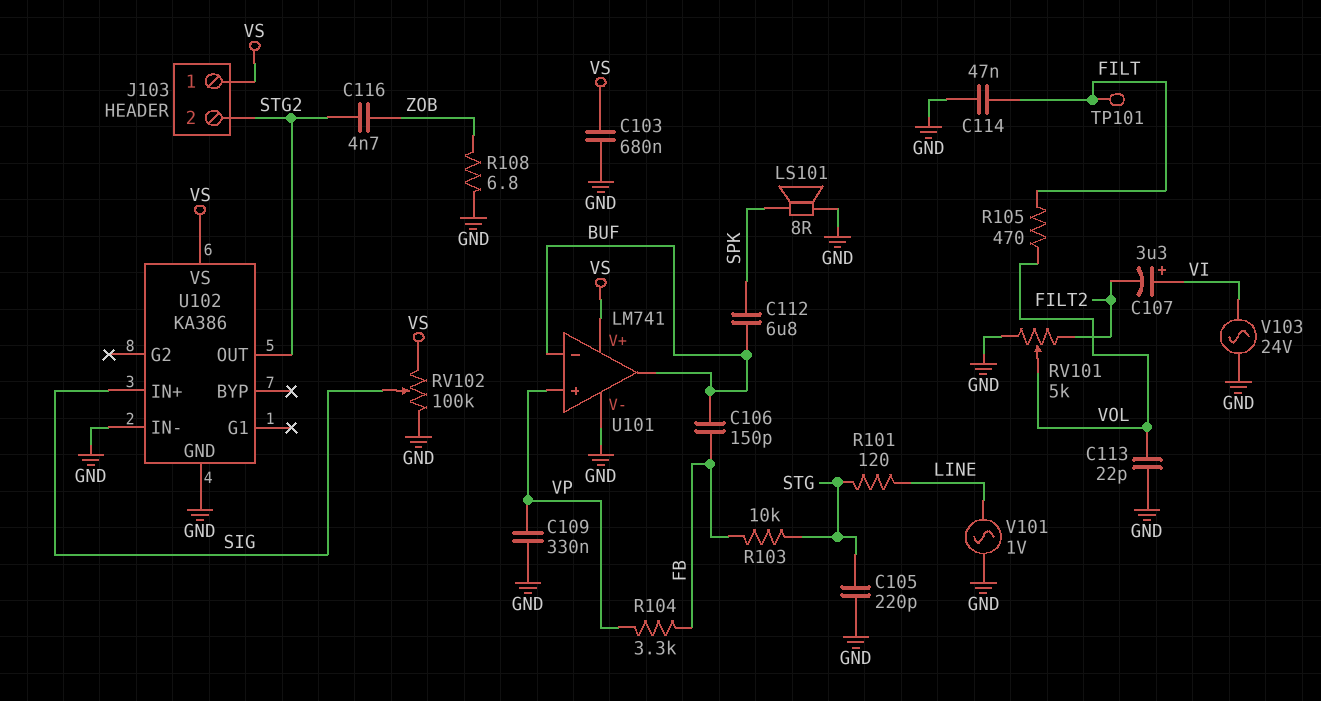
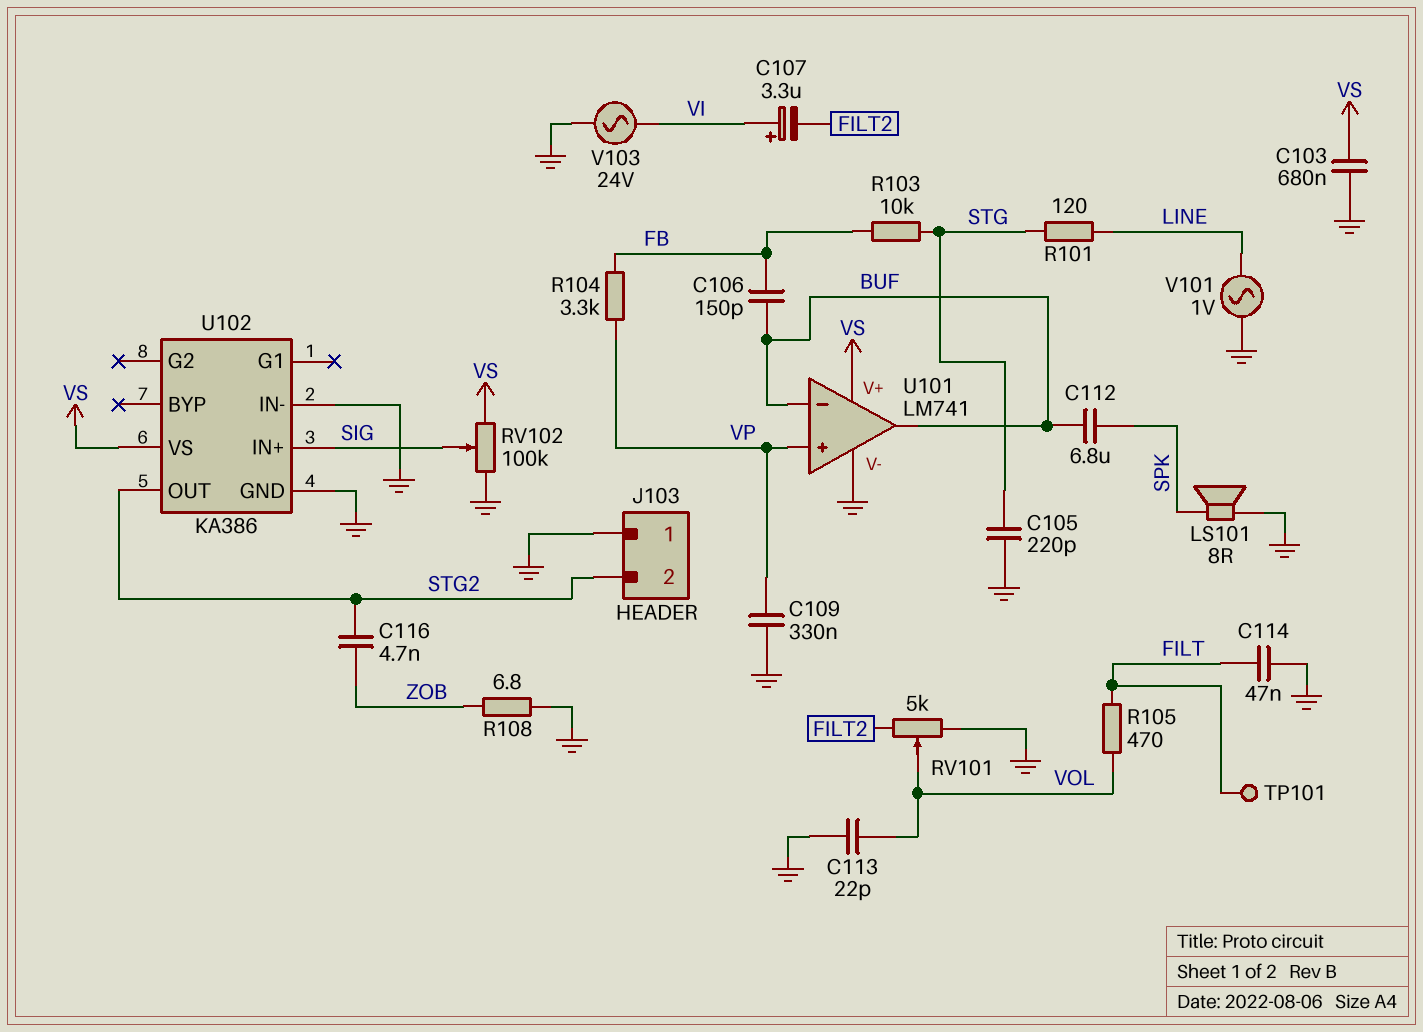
J103 pin 1: VS -> GND

